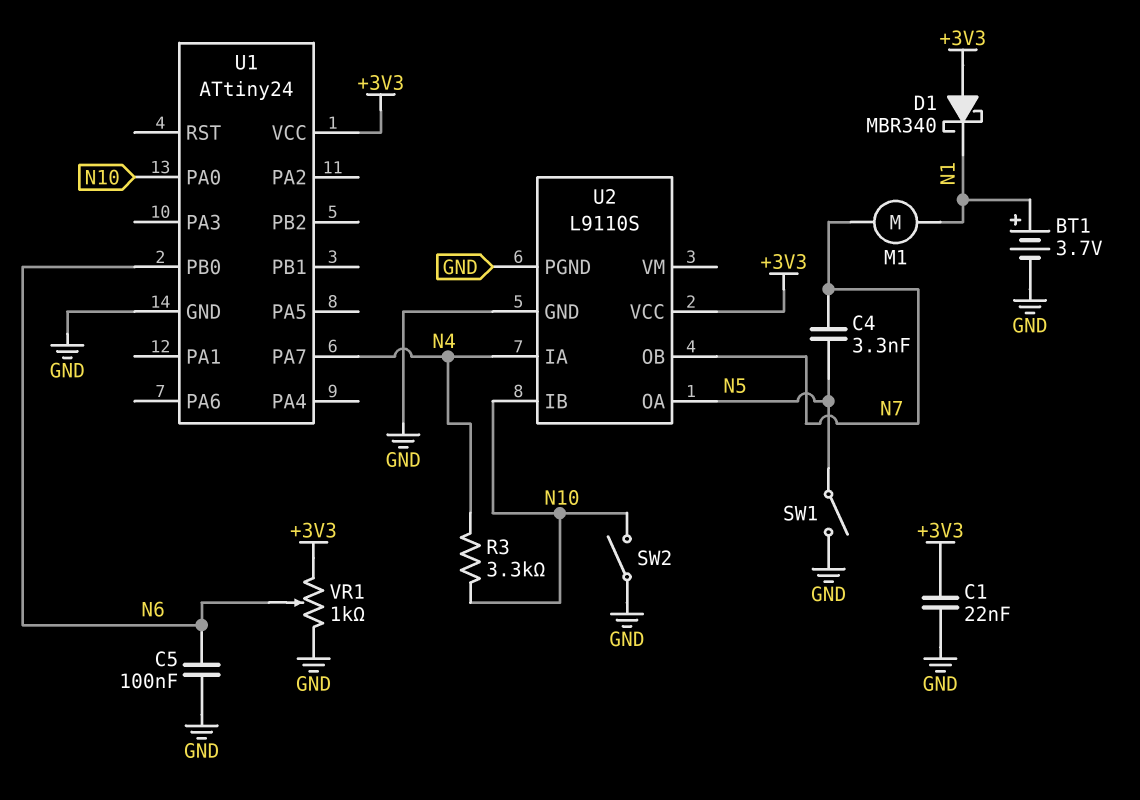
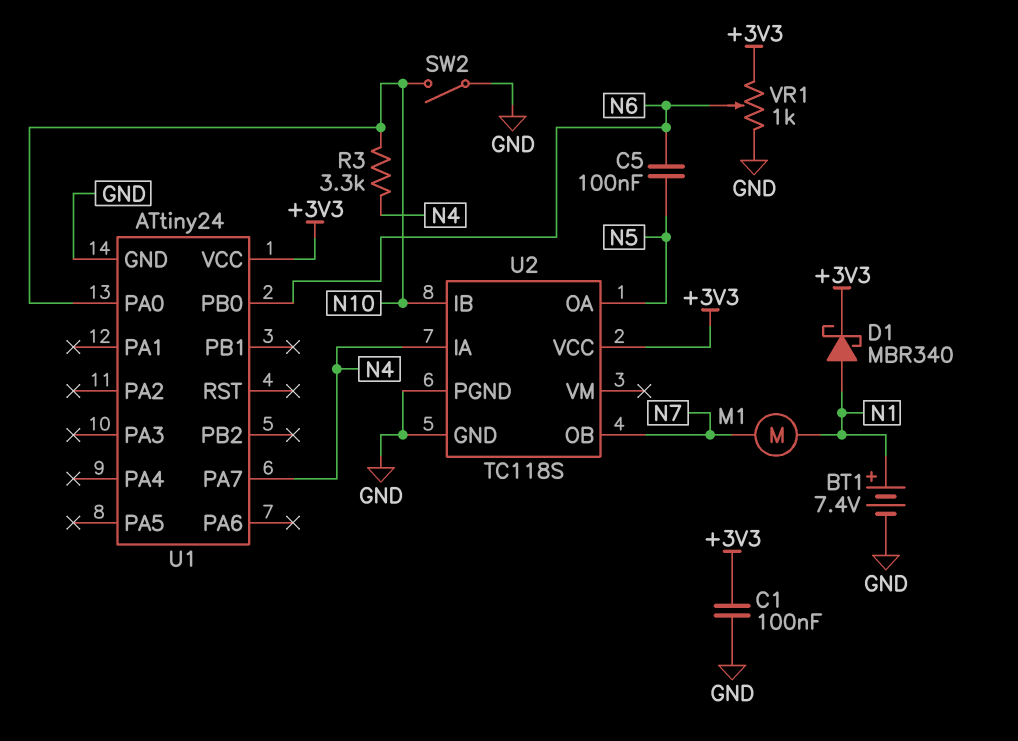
BT1: 3.7V (plus N1, minus GND) -> 7.4V (plus N1, minus GND)
C1: 22nF (+3V3, GND) -> 100nF (+3V3, GND)
C4: 3.3nF (N5, N7) -> none
C5: 100nF (GND, N6) -> 100nF (N5, N6)
D1: schottky MBR340 (A +3V3, K N1) -> schottky MBR340 (A N1, K +3V3)
SW1: switch (GND, N5) -> none
U2: L9110S -> TC118S

